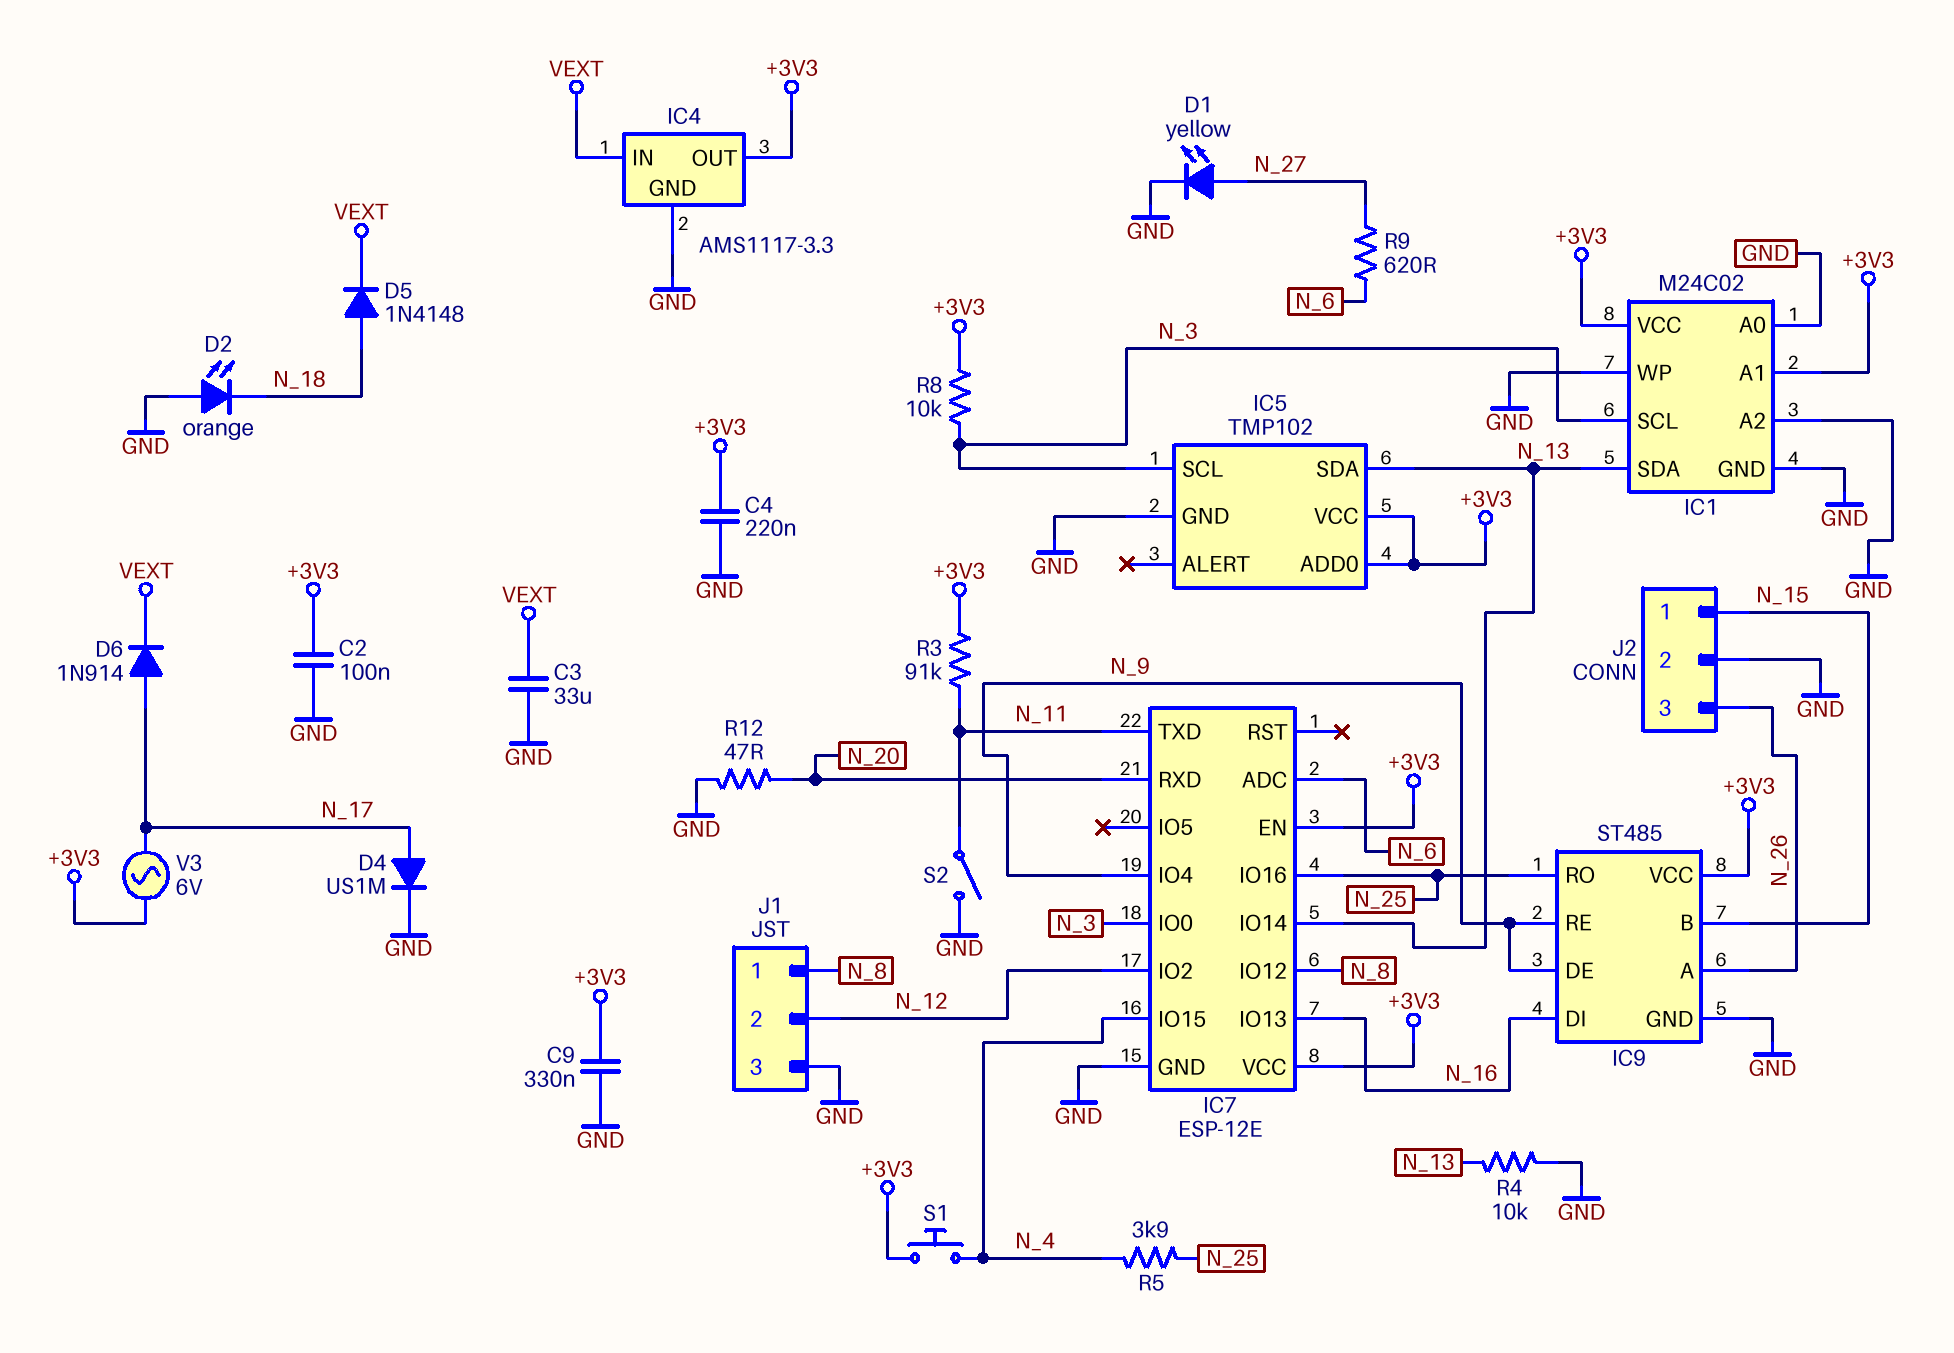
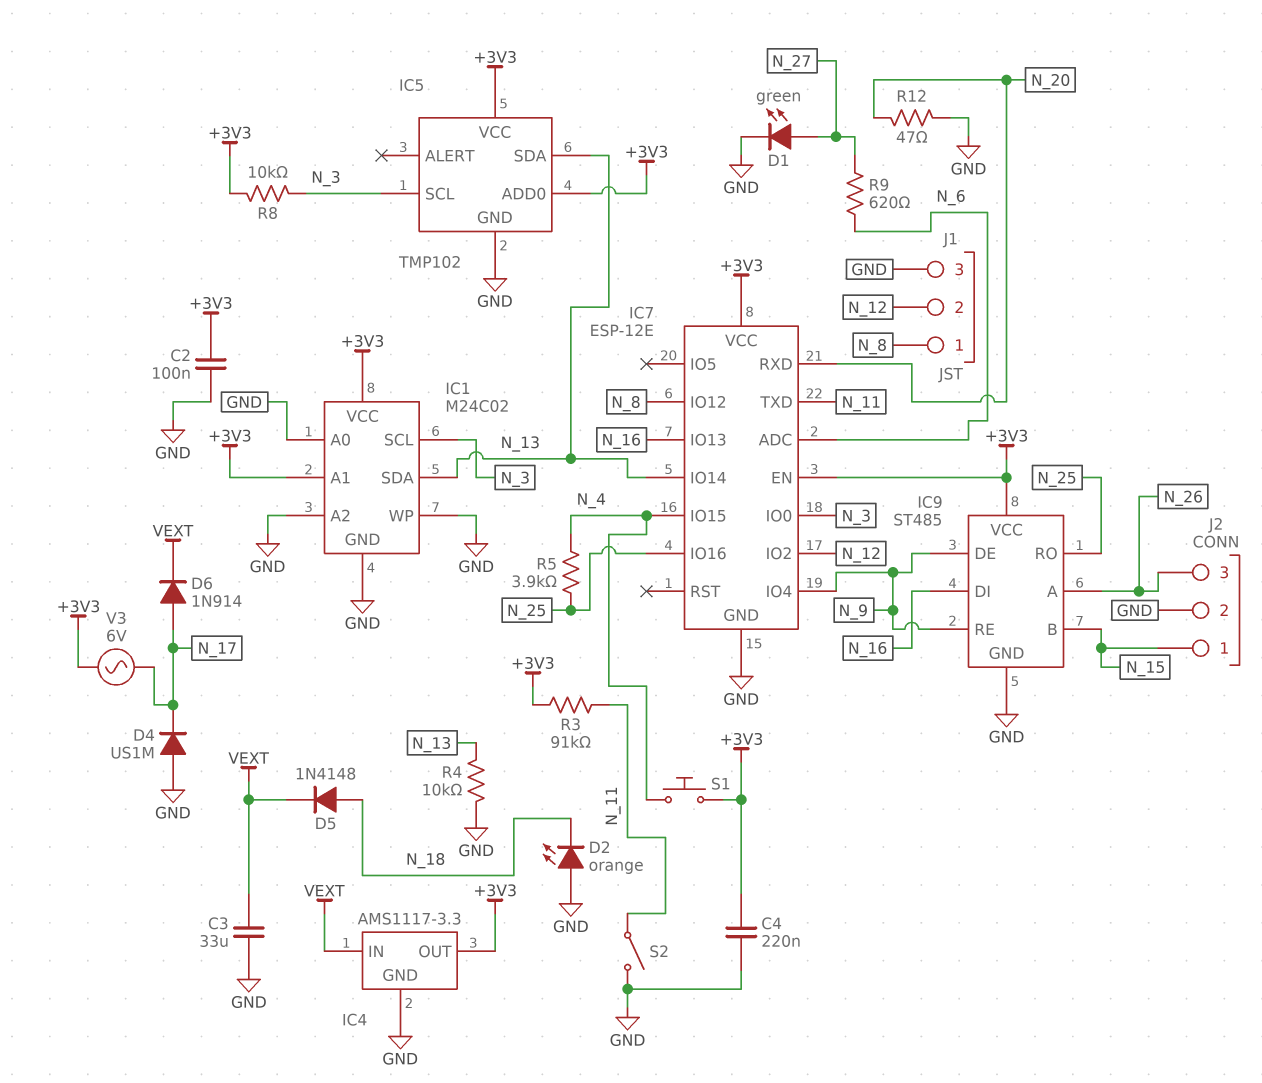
C9: 330nF (+3V3, GND) -> none
D1: LED yellow (A N_27, K GND) -> LED green (A N_27, K GND)
D4: diode US1M (A N_17, K GND) -> diode US1M (A GND, K N_17)

